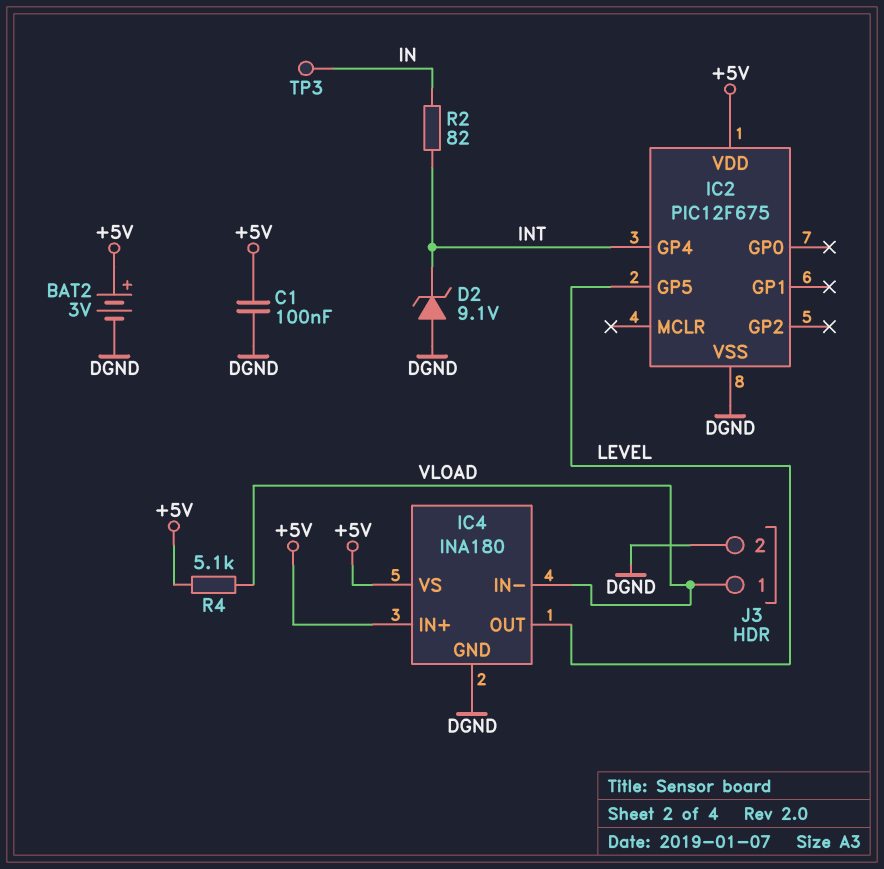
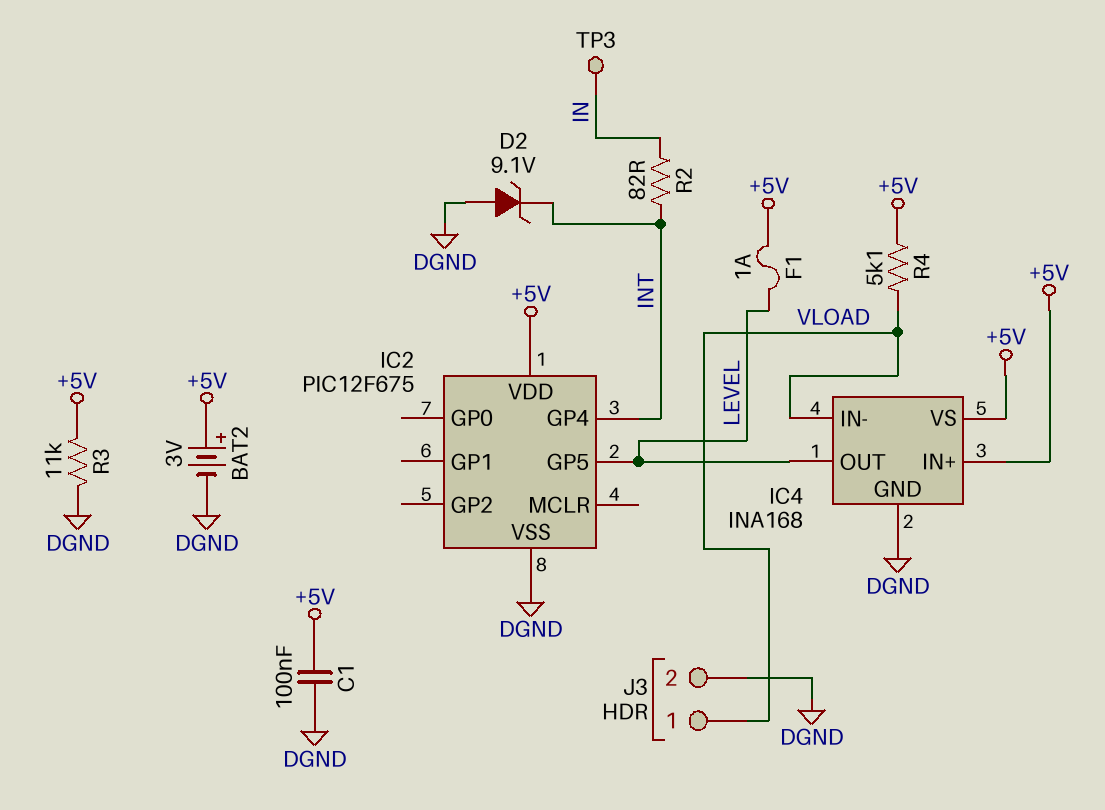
F1: none -> 1A (+5V, LEVEL)
IC4: INA180 -> INA168
R3: none -> 11k (+5V, DGND)

